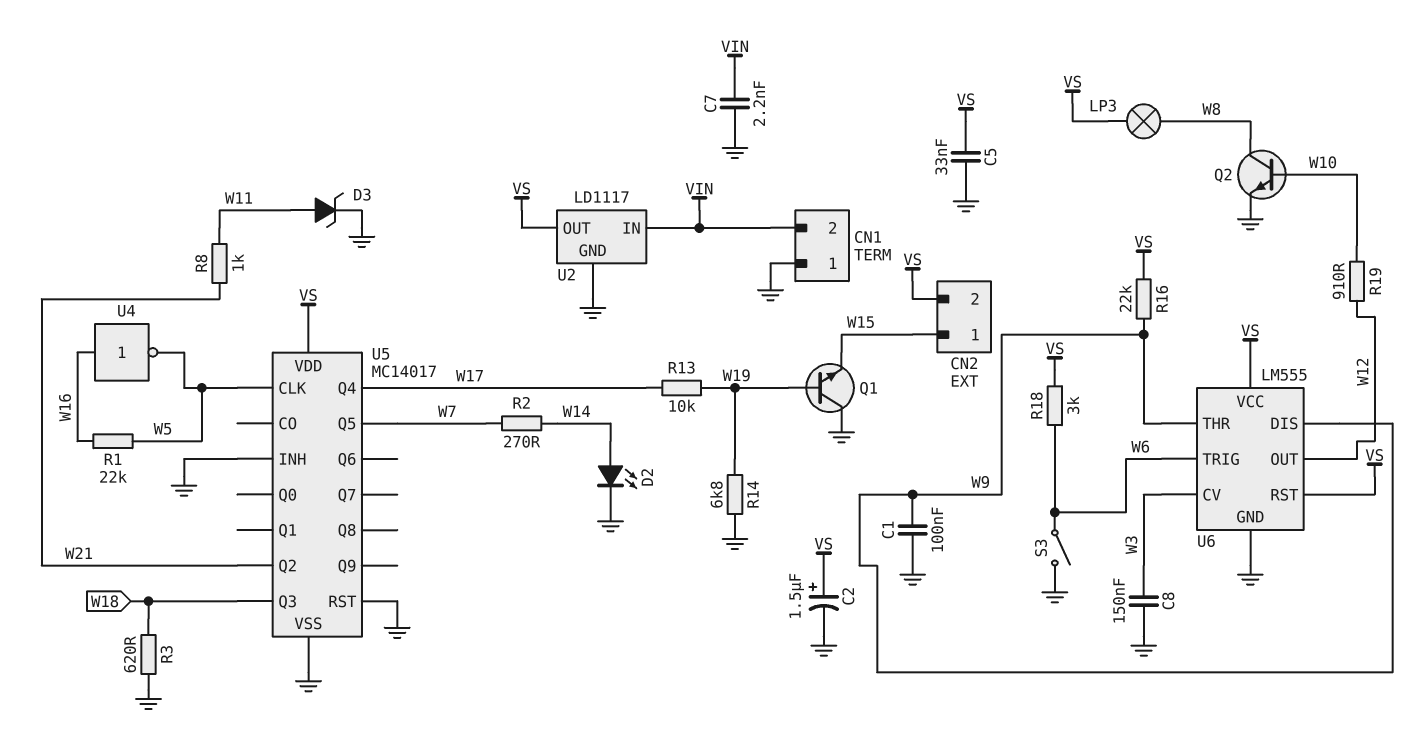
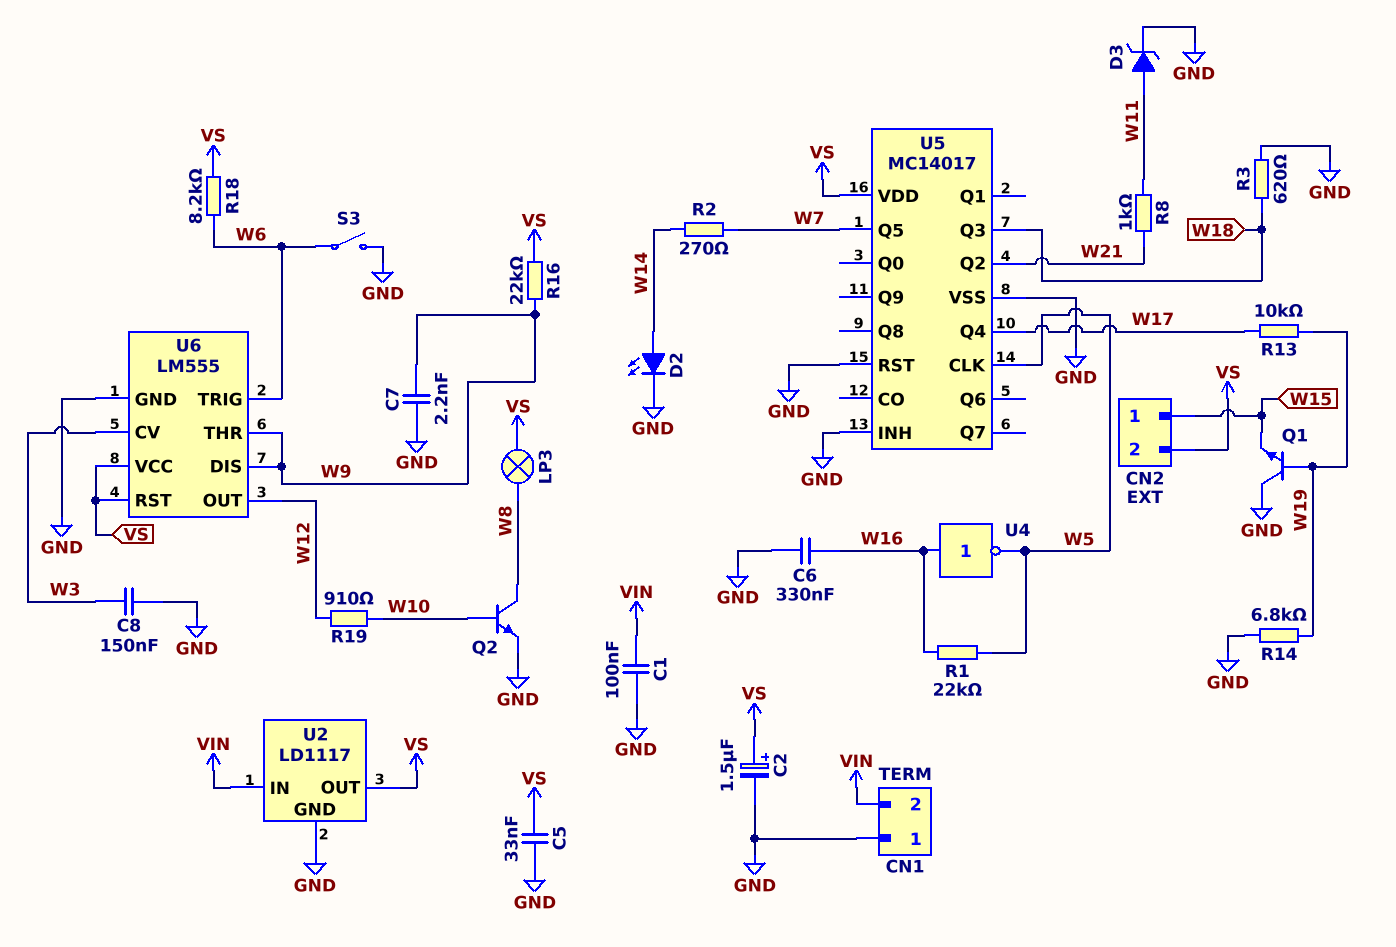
C1: 100nF (GND, W9) -> 100nF (GND, VIN)
C6: none -> 330nF (GND, W16)
C7: 2.2nF (GND, VIN) -> 2.2nF (GND, W9)
R18: 3k (VS, W6) -> 8.2k (VS, W6)

